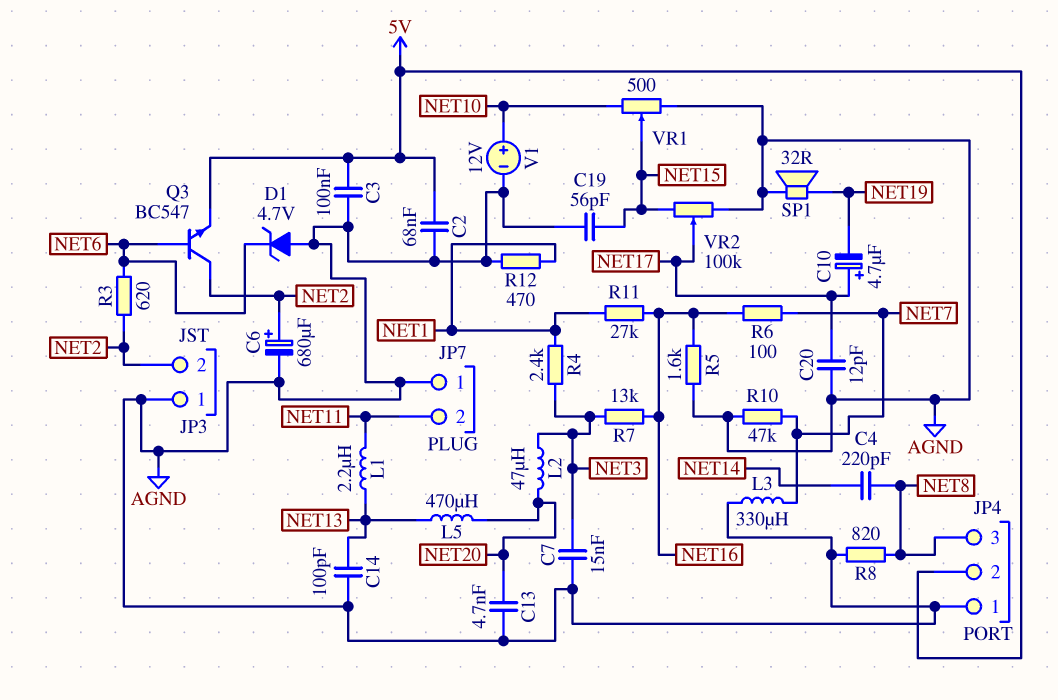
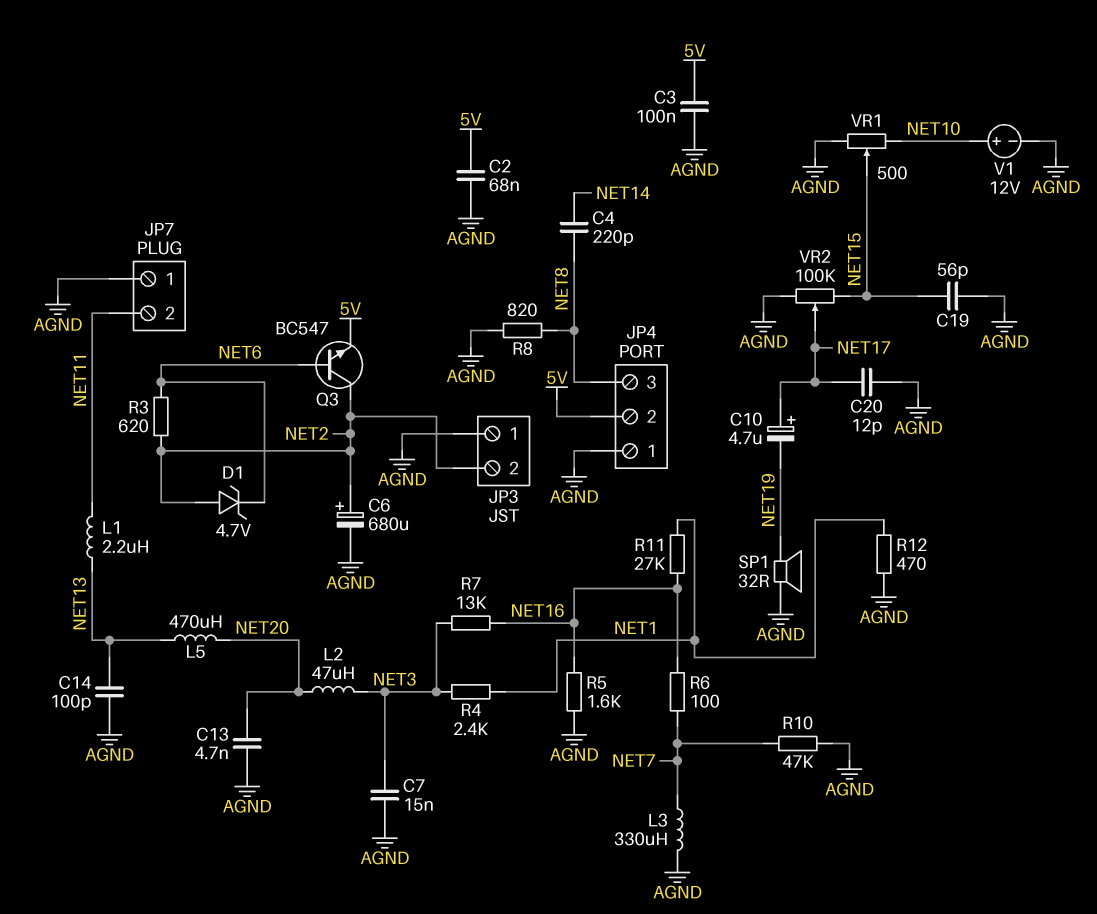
D1: zener 4.7V (A AGND, K NET6) -> zener 4.7V (A NET2, K NET6)

